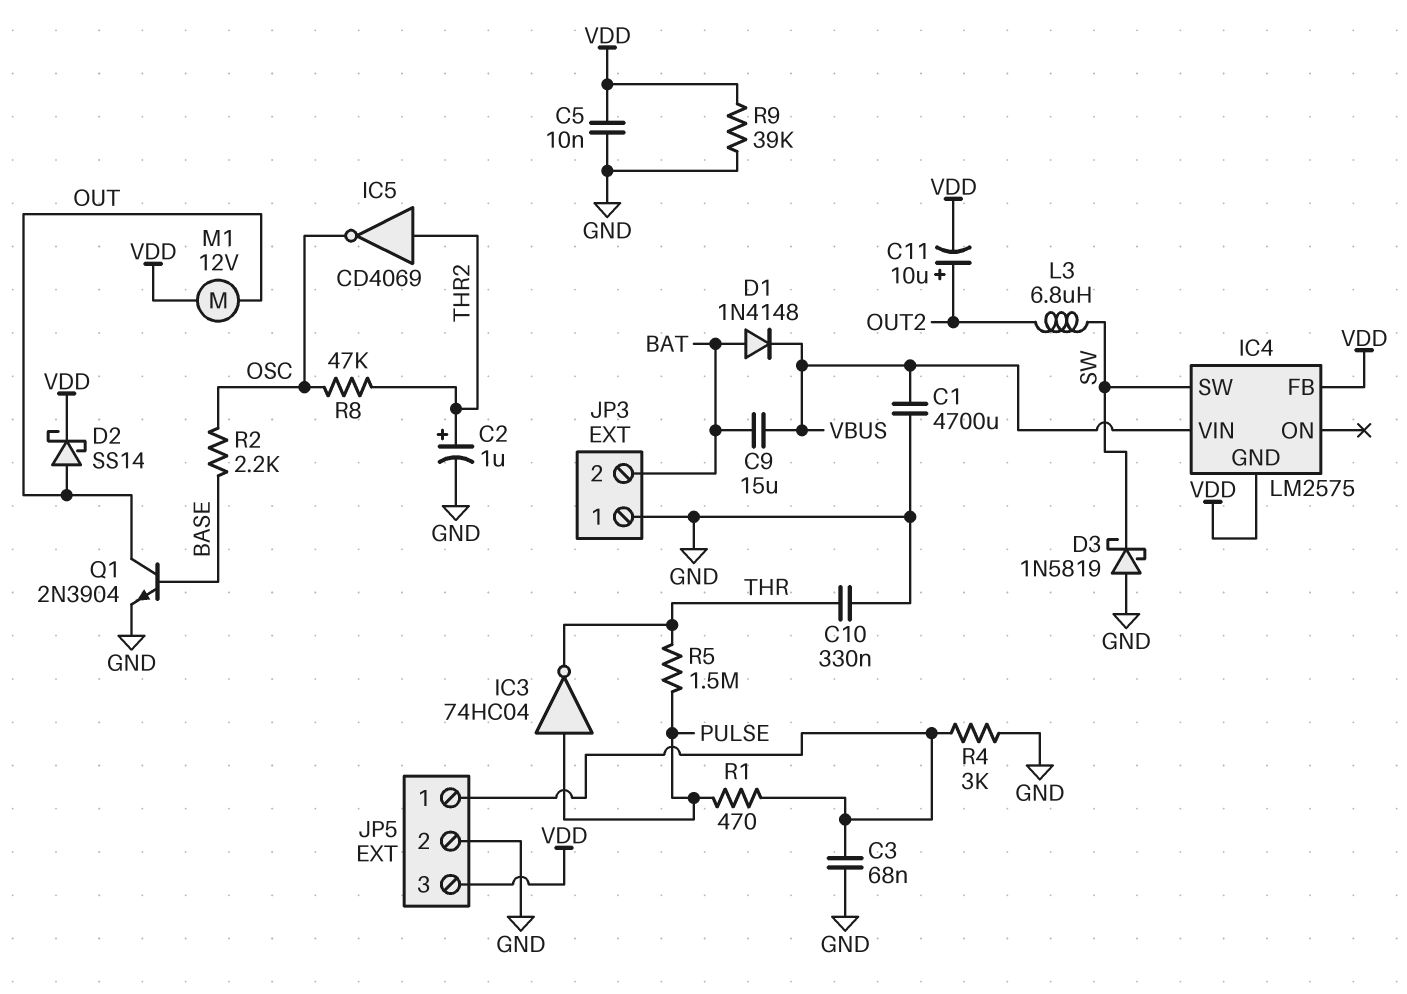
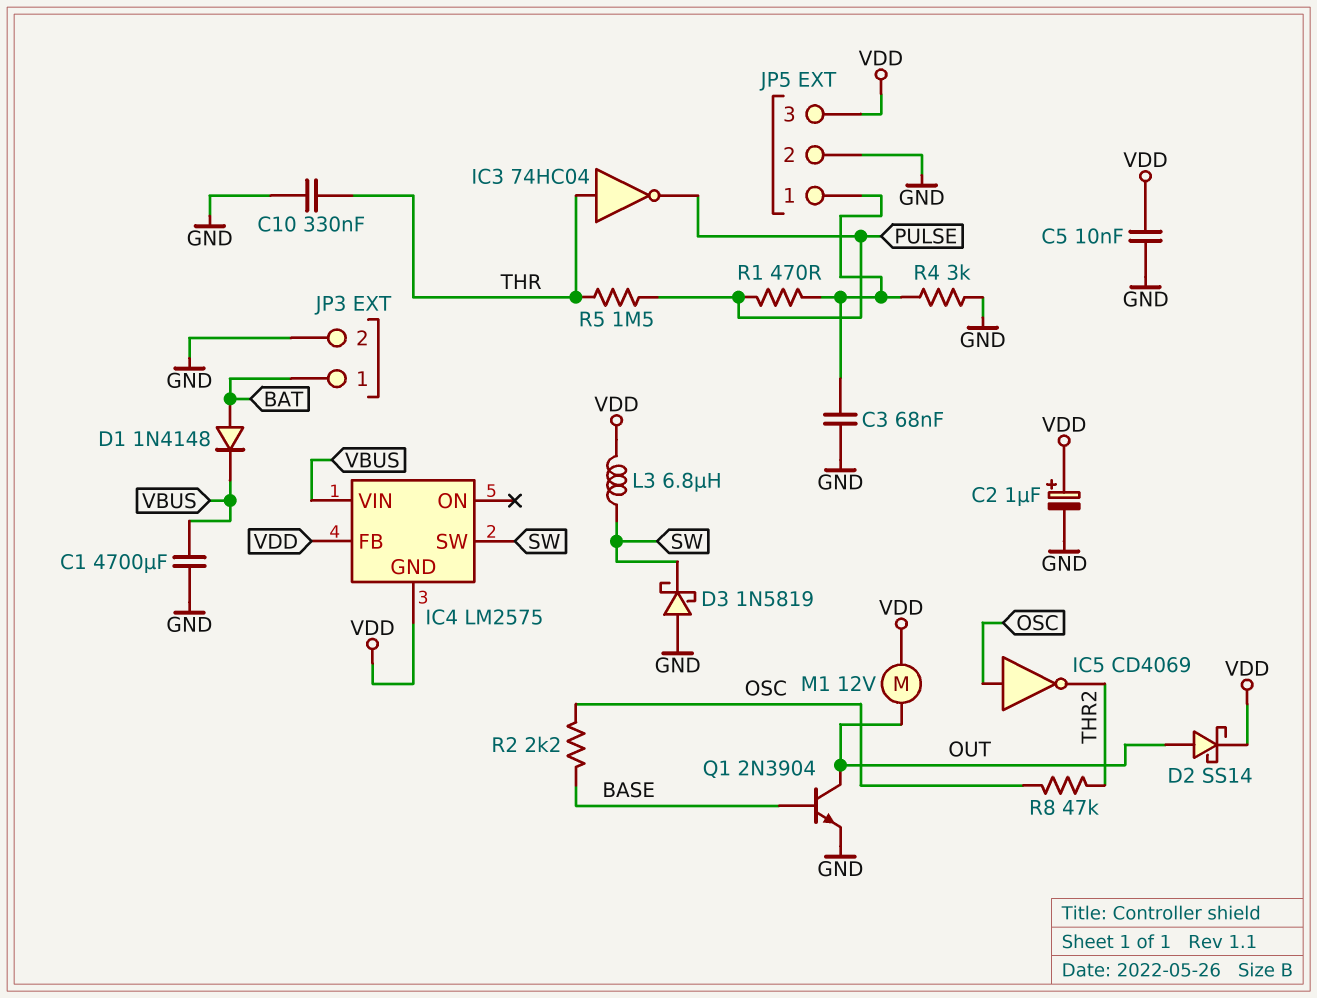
C2: 1uF (plus THR2, minus GND) -> 1uF (plus VDD, minus GND)
C9: 15uF (BAT, VBUS) -> none
C11: 10uF (plus OUT2, minus VDD) -> none
IC3: NOT 74HC04 (in PULSE, out THR) -> NOT 74HC04 (in THR, out PULSE)
IC5: NOT CD4069 (in THR2, out OSC) -> NOT CD4069 (in OSC, out THR2)
JP3 pin 1: GND -> BAT
JP3 pin 2: BAT -> GND
L3: 6.8uH (OUT2, SW) -> 6.8uH (SW, VDD)
R9: 39k (GND, VDD) -> none

